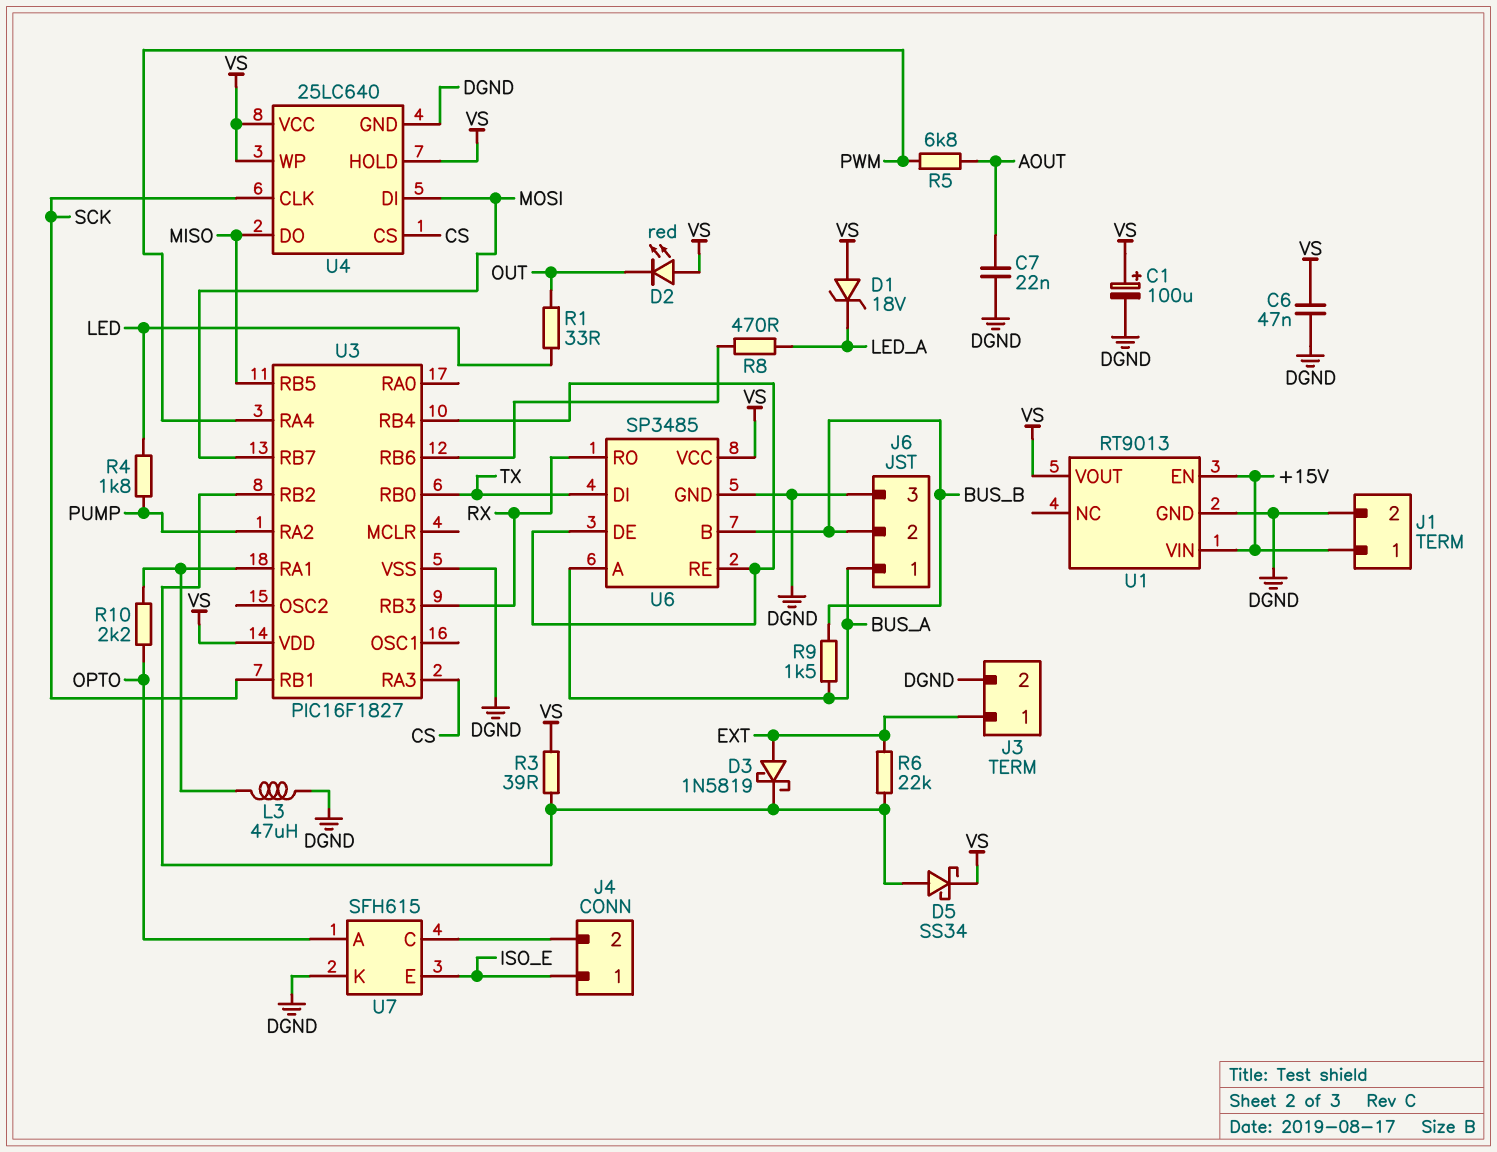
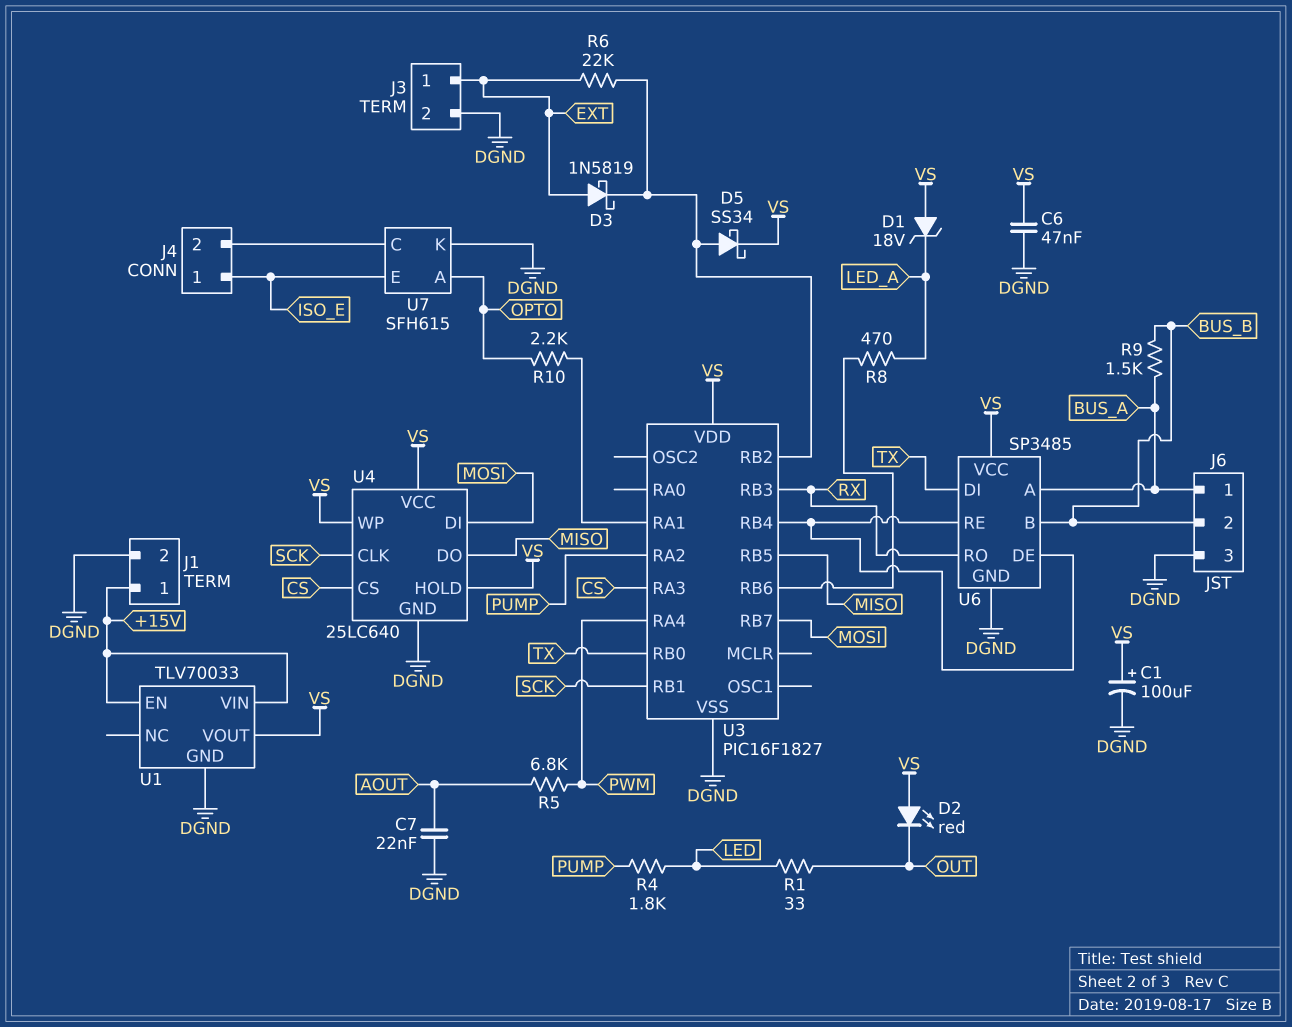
L3: 47uH (DGND, U3/RA1) -> none
R3: 39 (U3/RB2, VS) -> none
U1: RT9013 -> TLV70033

